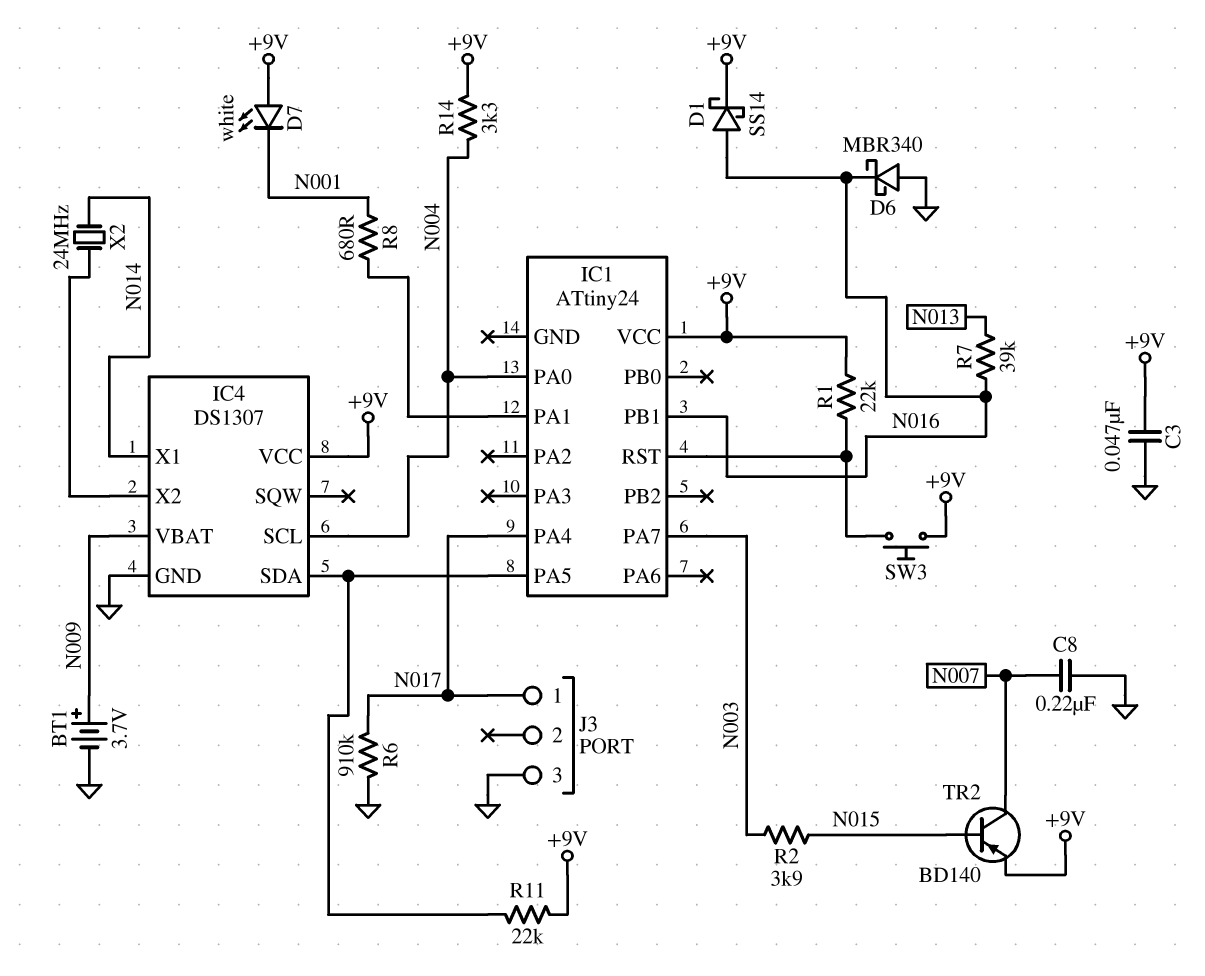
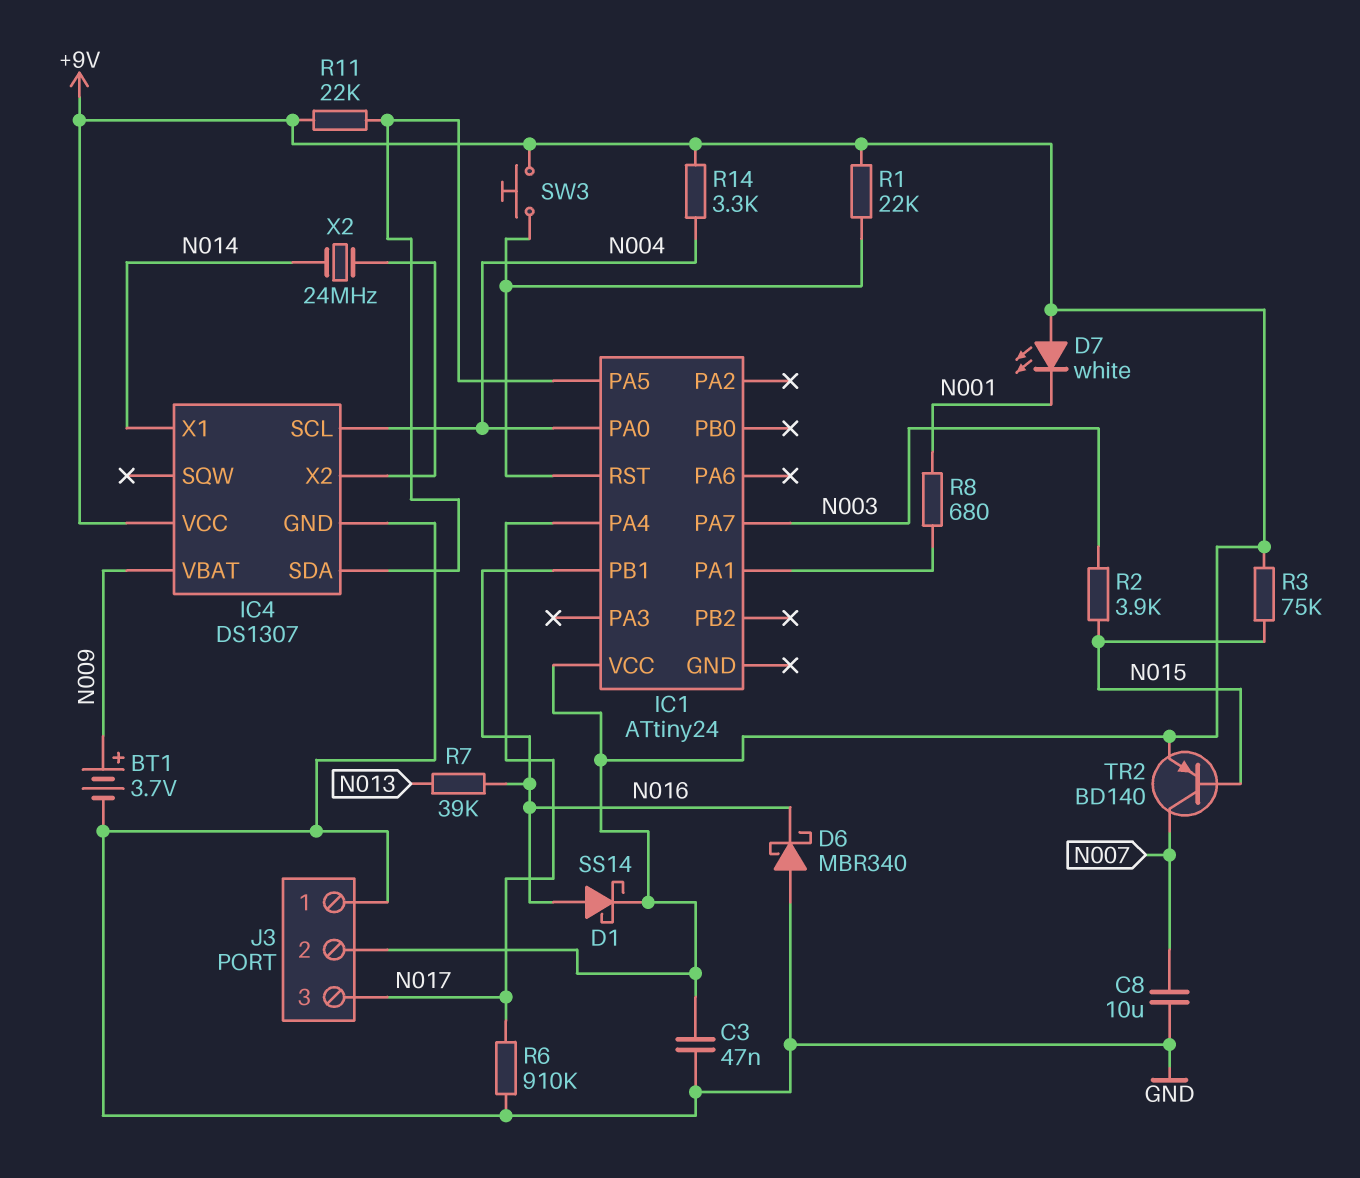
C8: 220nF (GND, N007) -> 10uF (GND, N007)
J3 pin 1: N017 -> GND
J3 pin 2: none -> +9V
J3 pin 3: GND -> N017
R3: none -> 75k (+9V, N015)

